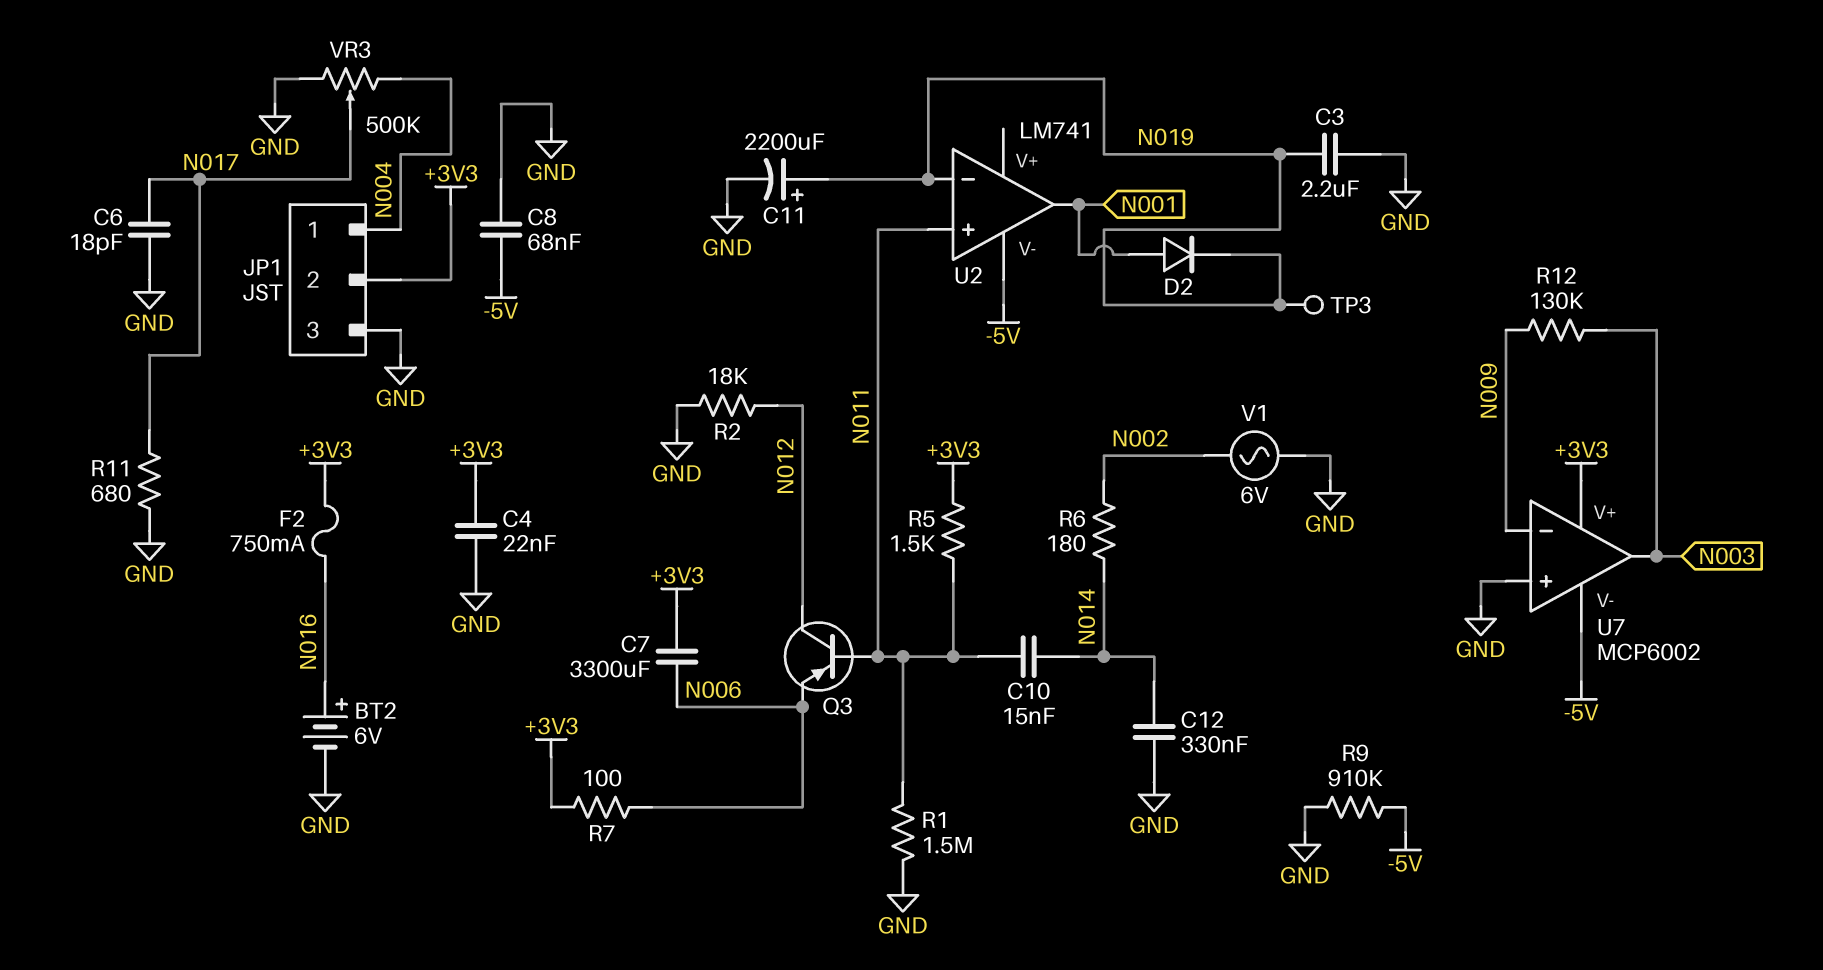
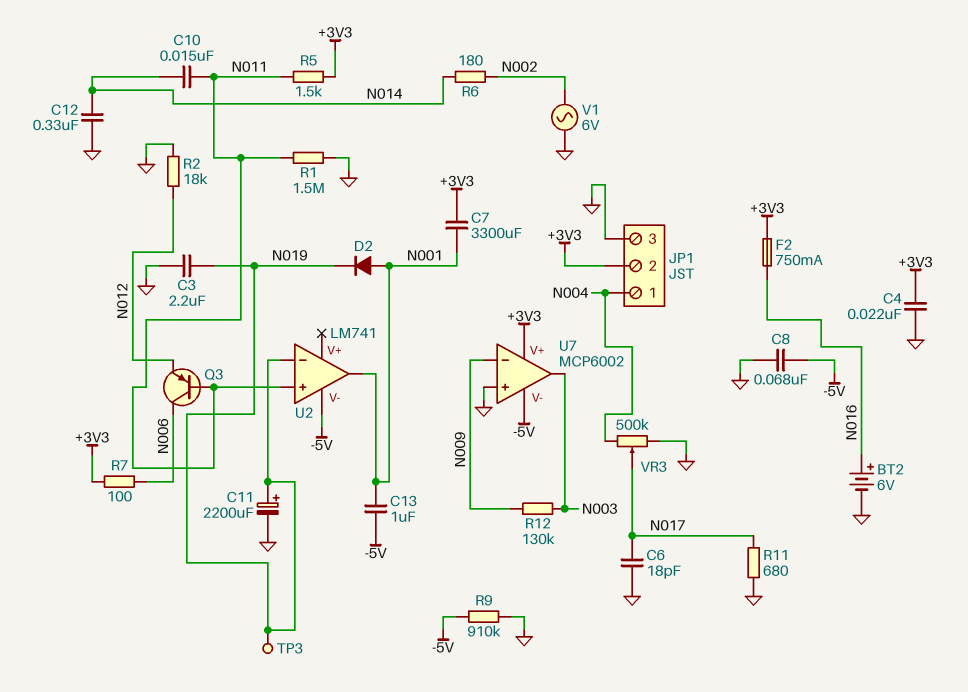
C7: 3300uF (+3V3, N006) -> 3300uF (+3V3, N001)
C13: none -> 1uF (-5V, N001)
Q3: PNP (B N011, C N012, E N006) -> PNP (B N011, C N006, E N012)

